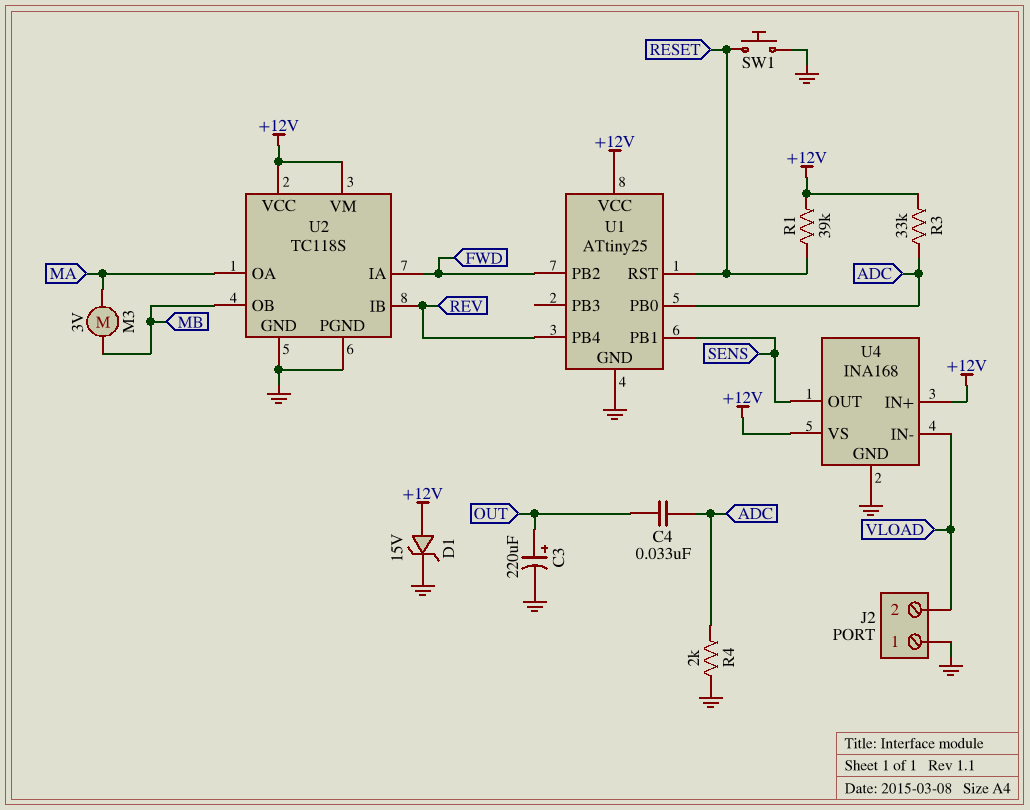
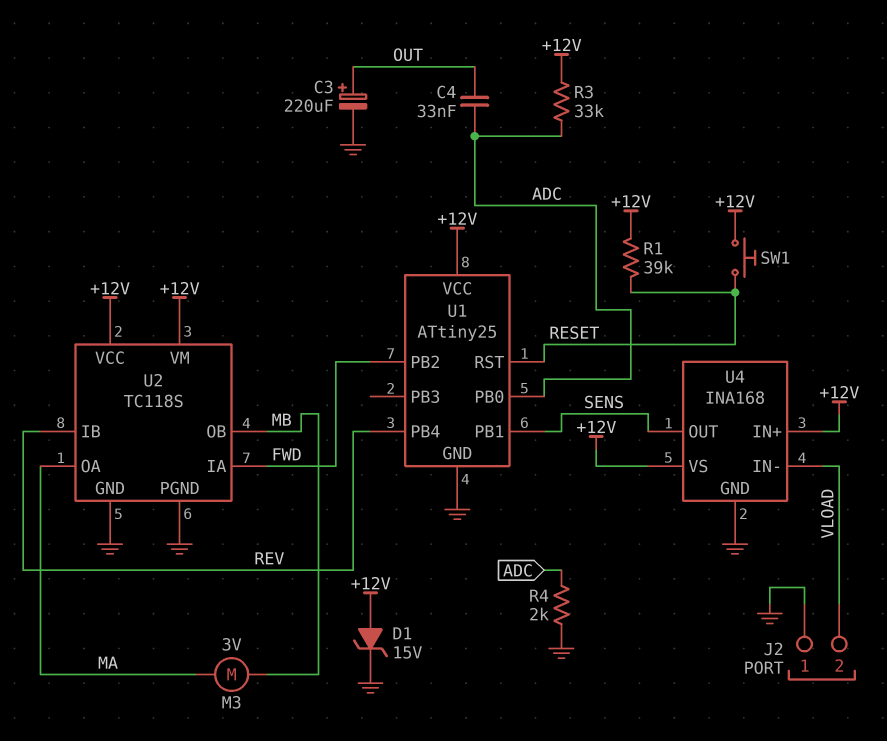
SW1: button (GND, RESET) -> button (+12V, RESET)

